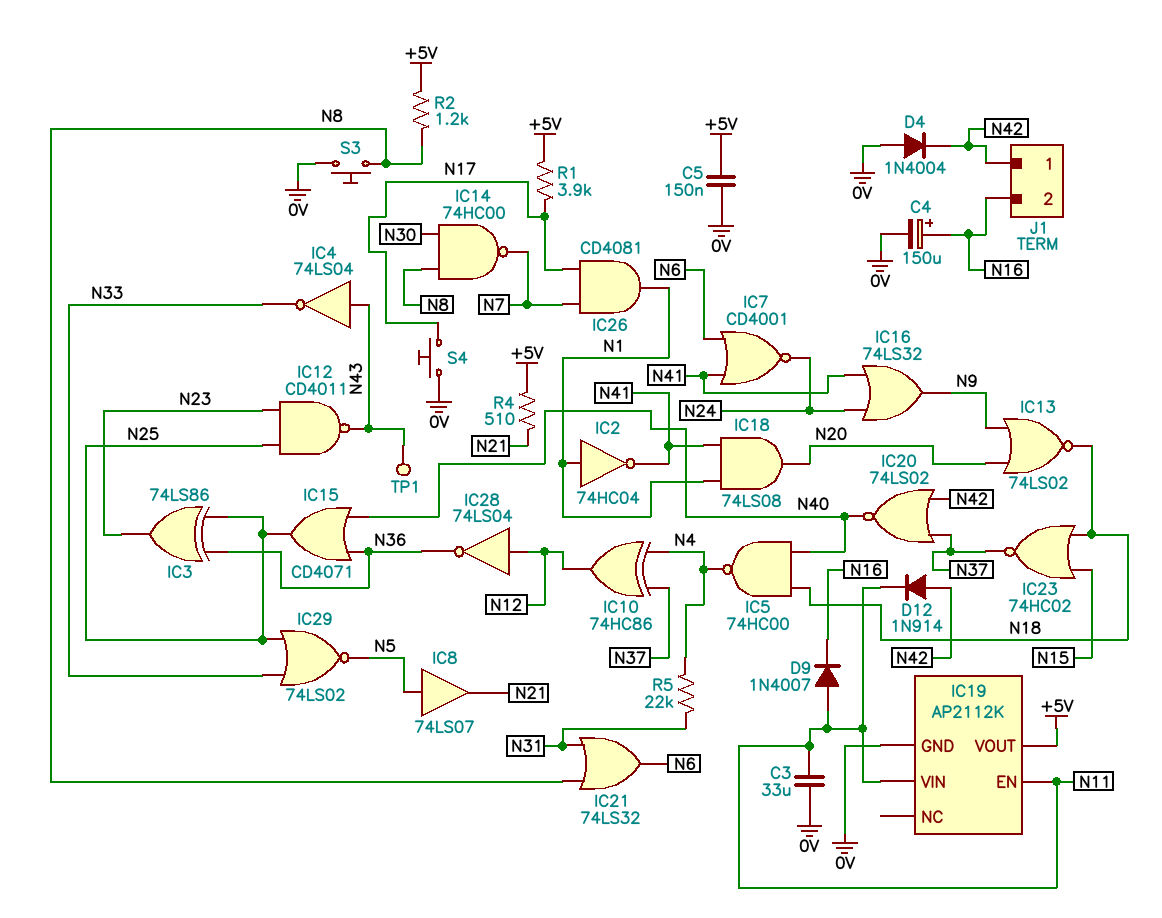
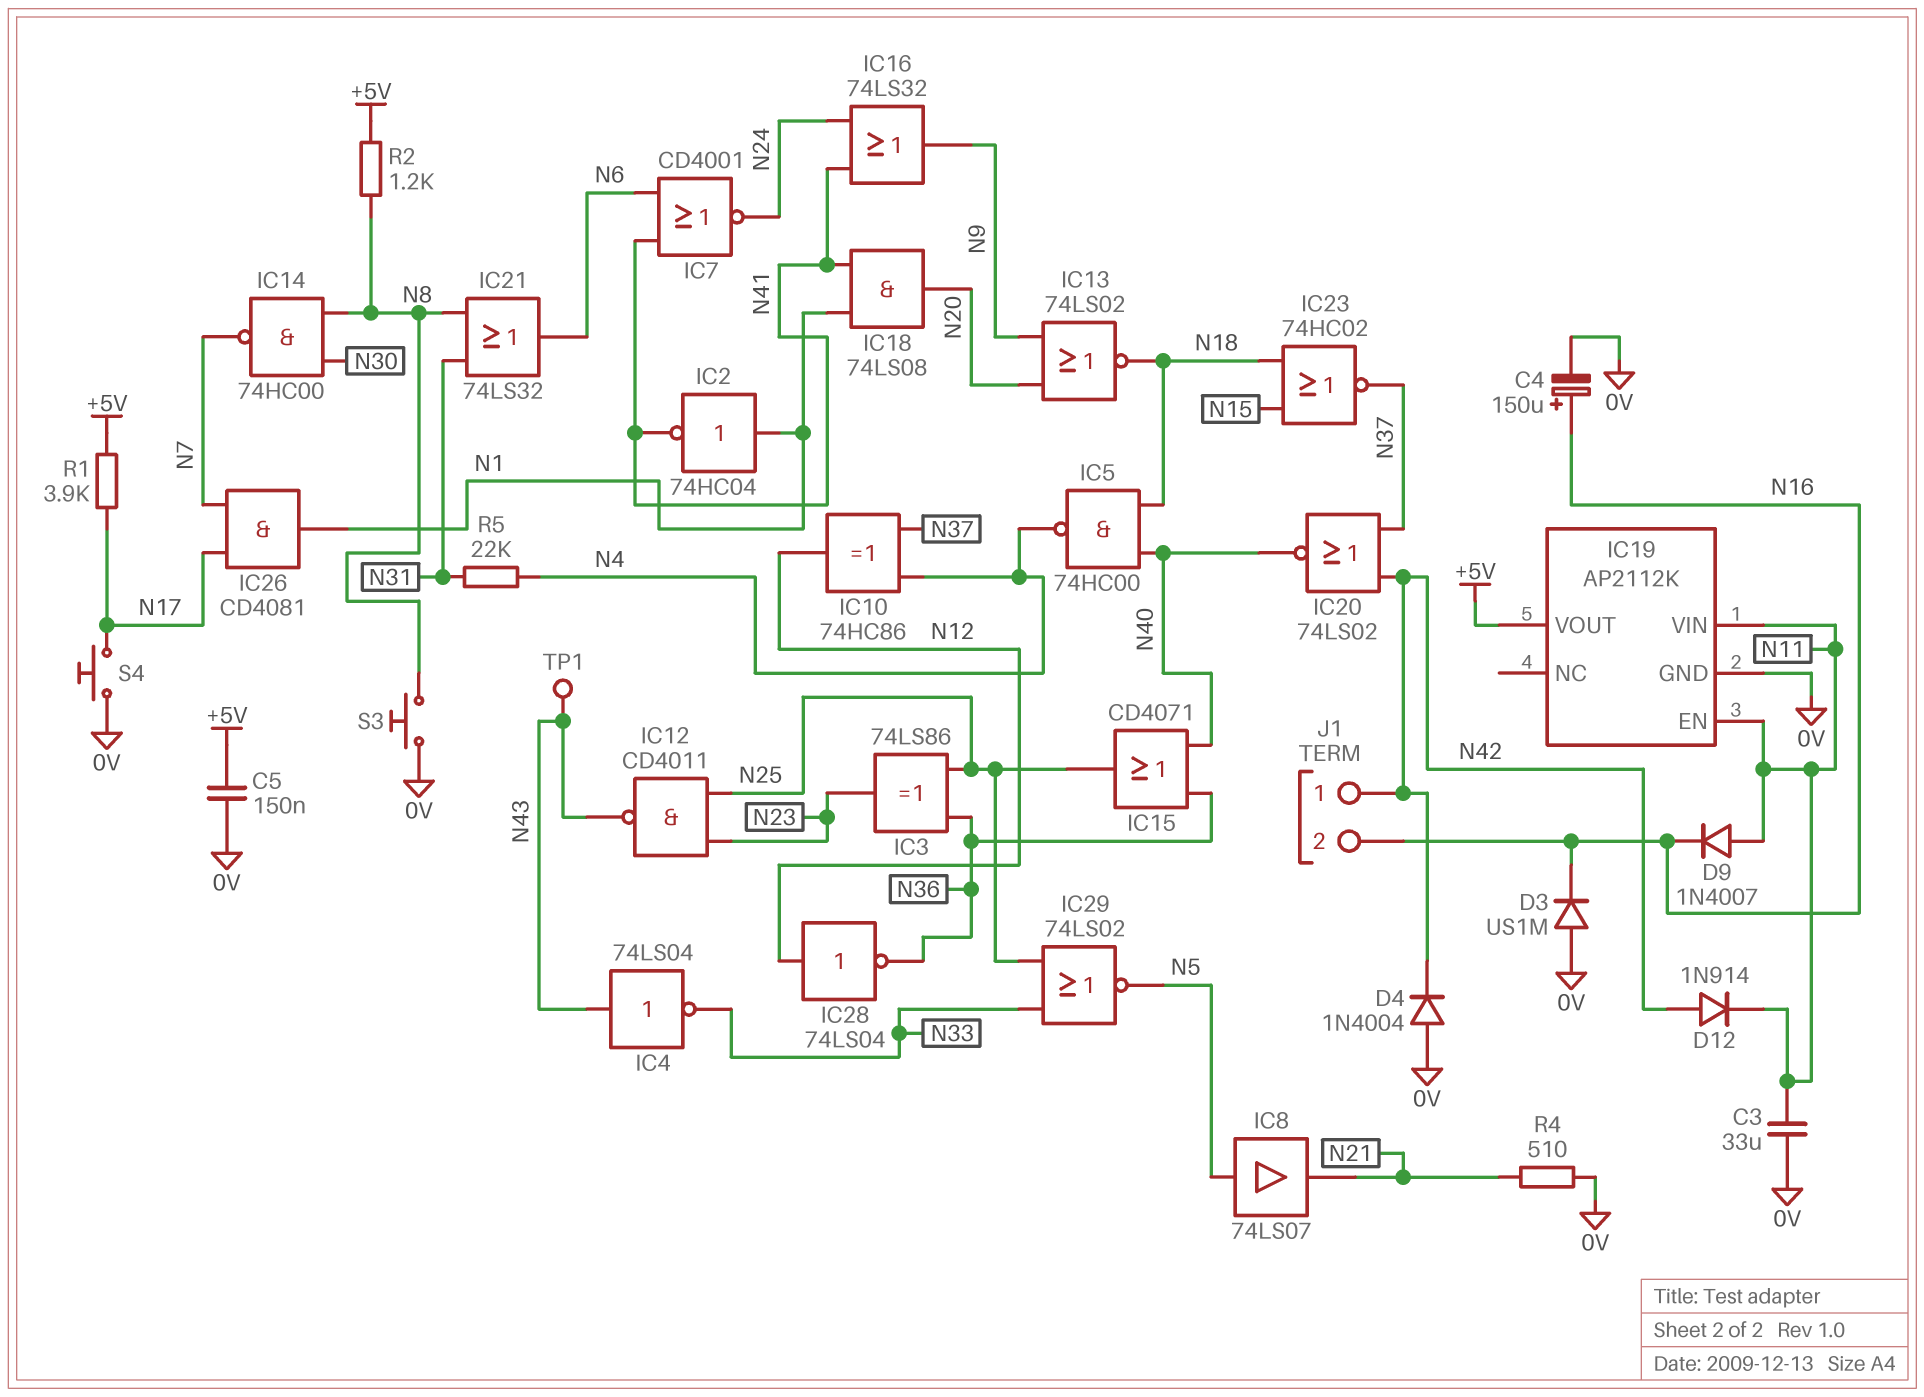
D3: none -> diode US1M (A 0V, K N16)
R4: 510 (+5V, N21) -> 510 (0V, N21)

